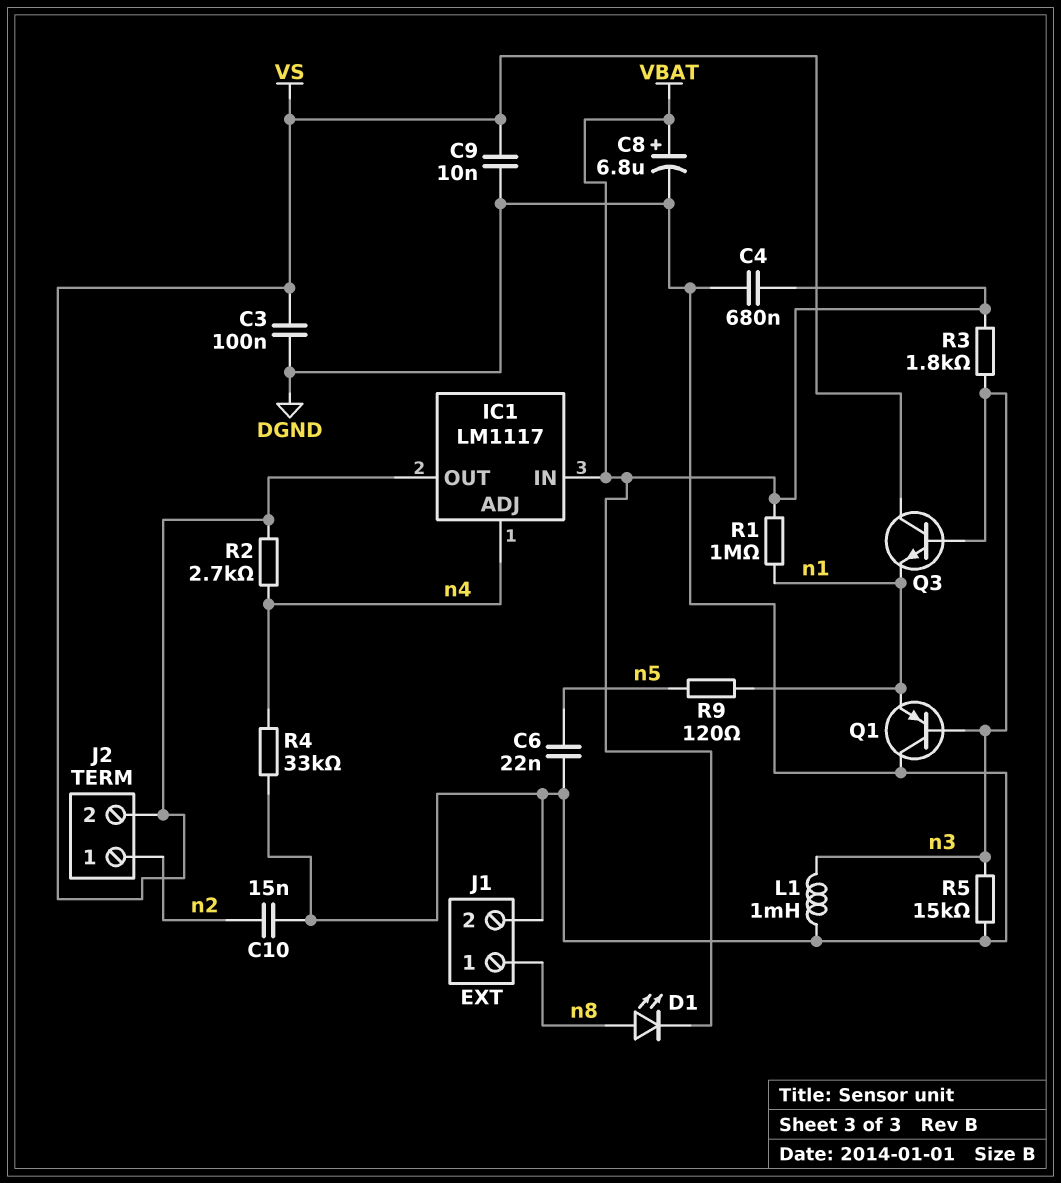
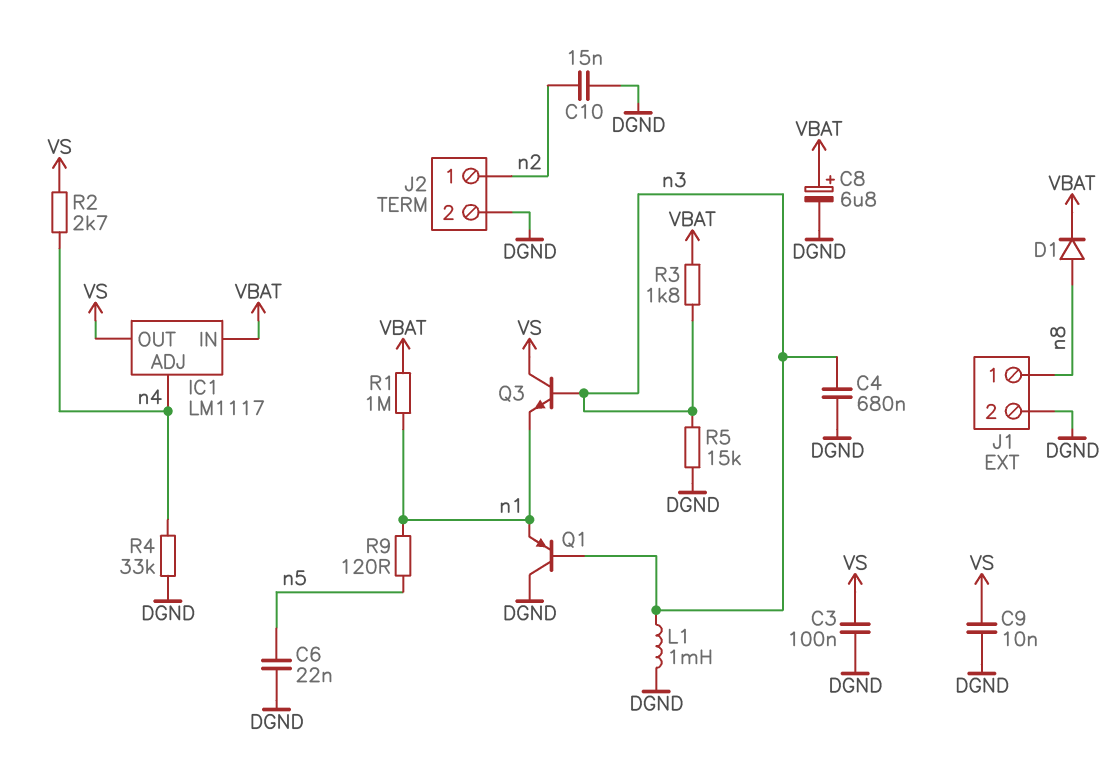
C4: 680nF (DGND, VBAT) -> 680nF (DGND, n3)
D1: LED (A n8, K VBAT) -> diode (A n8, K VBAT)
J2 pin 2: VS -> DGND

